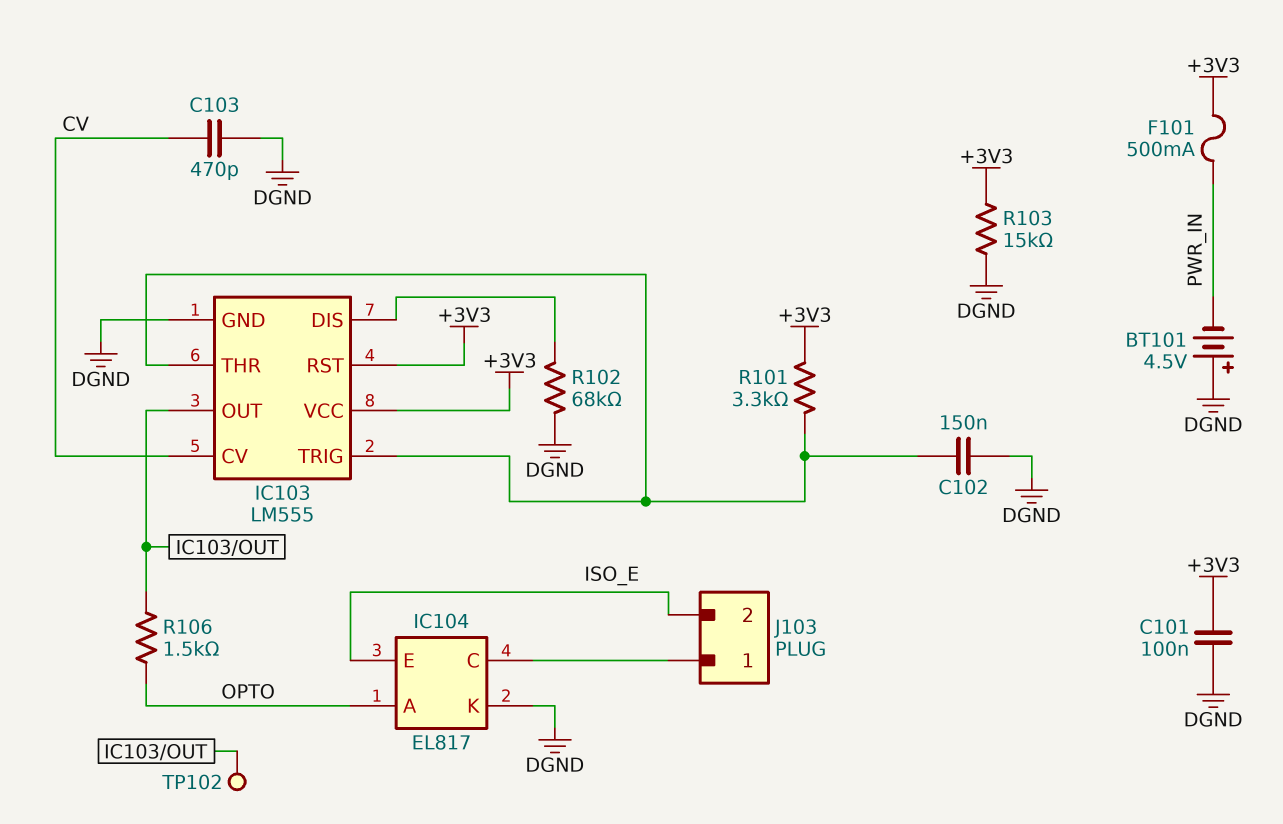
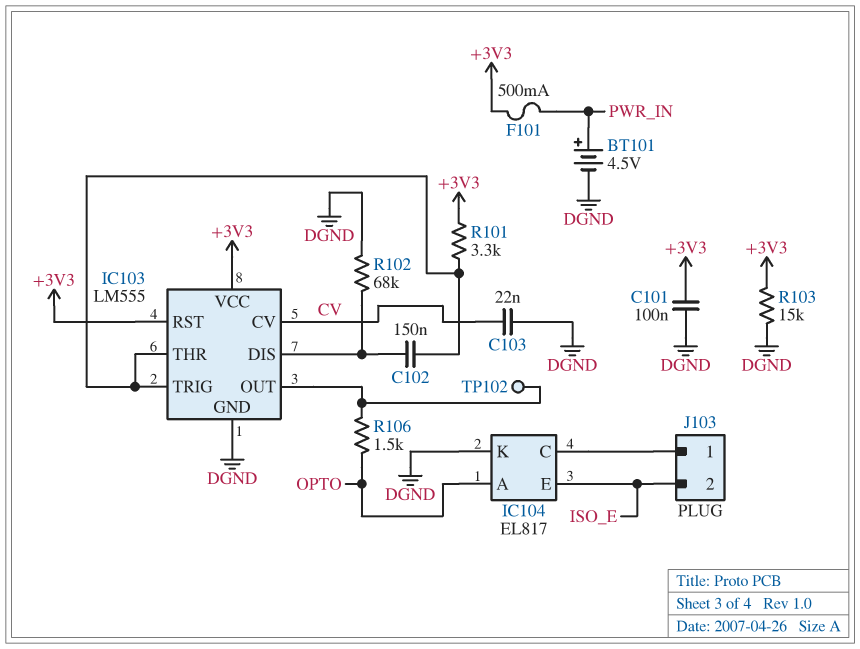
BT101: 4.5V (plus DGND, minus PWR_IN) -> 4.5V (plus PWR_IN, minus DGND)
C102: 150nF (DGND, IC103/THR) -> 150nF (IC103/DIS, IC103/THR)
C103: 470pF (CV, DGND) -> 22nF (CV, DGND)

